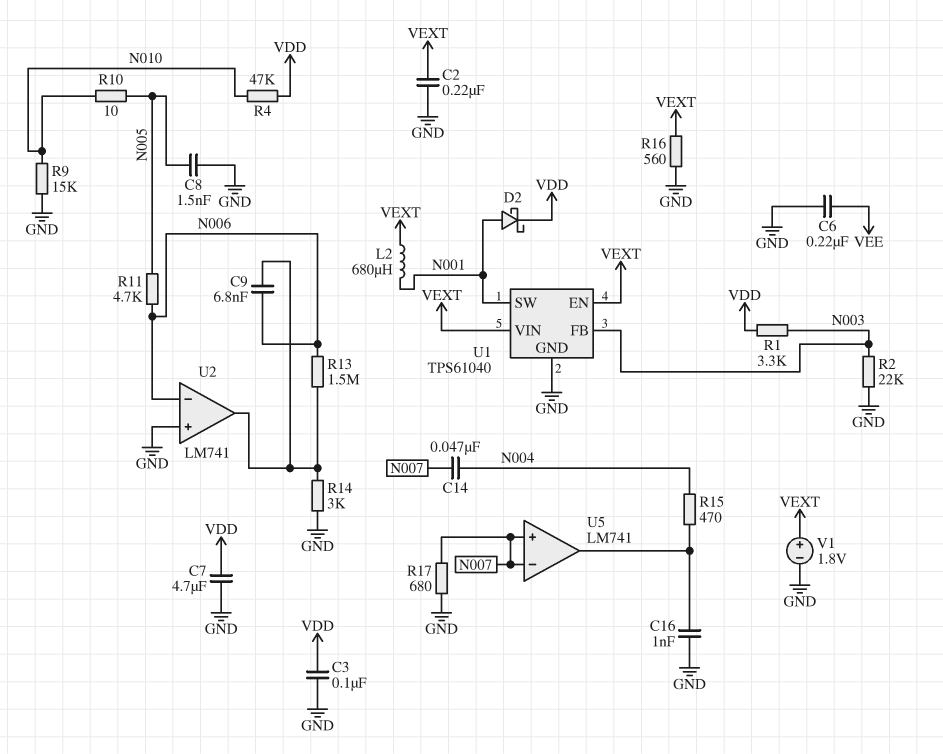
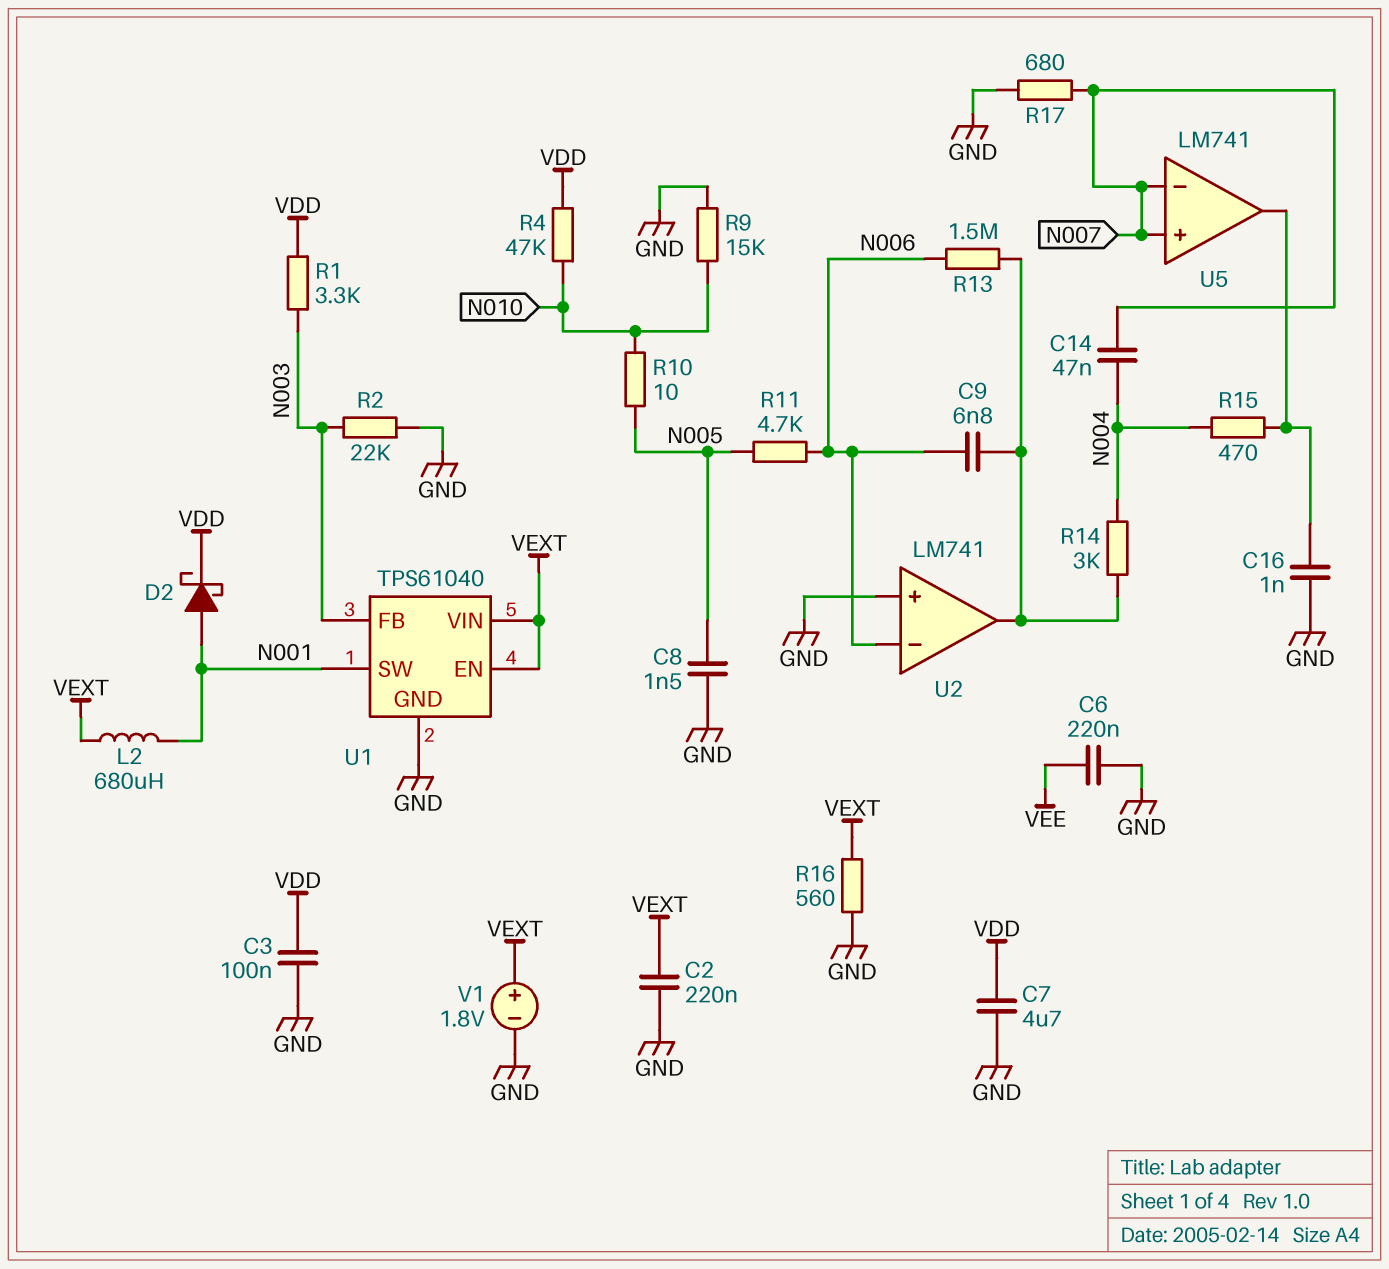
R14: 3k (GND, U2/out) -> 3k (N004, U2/out)

